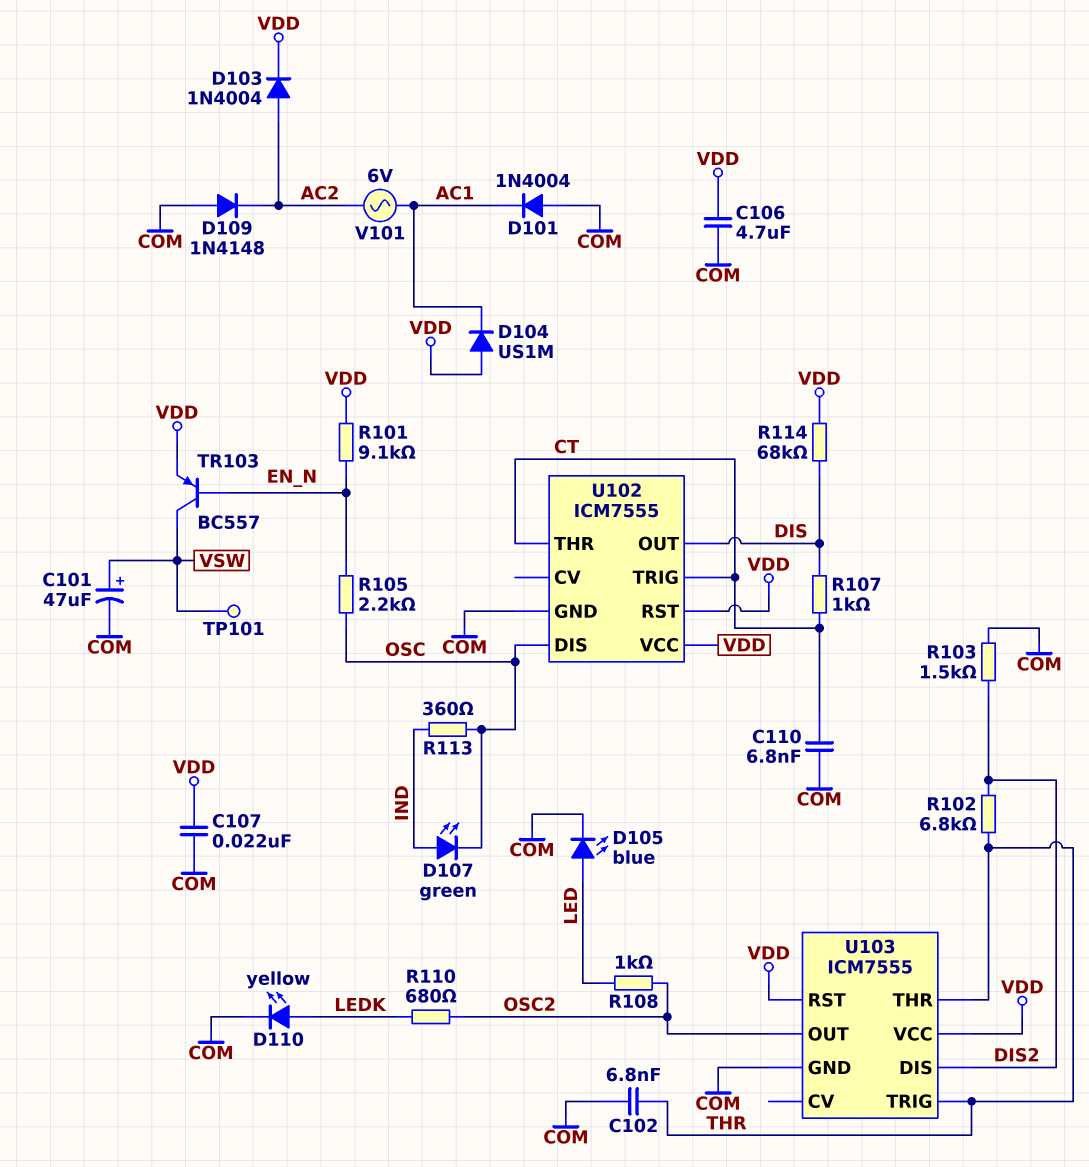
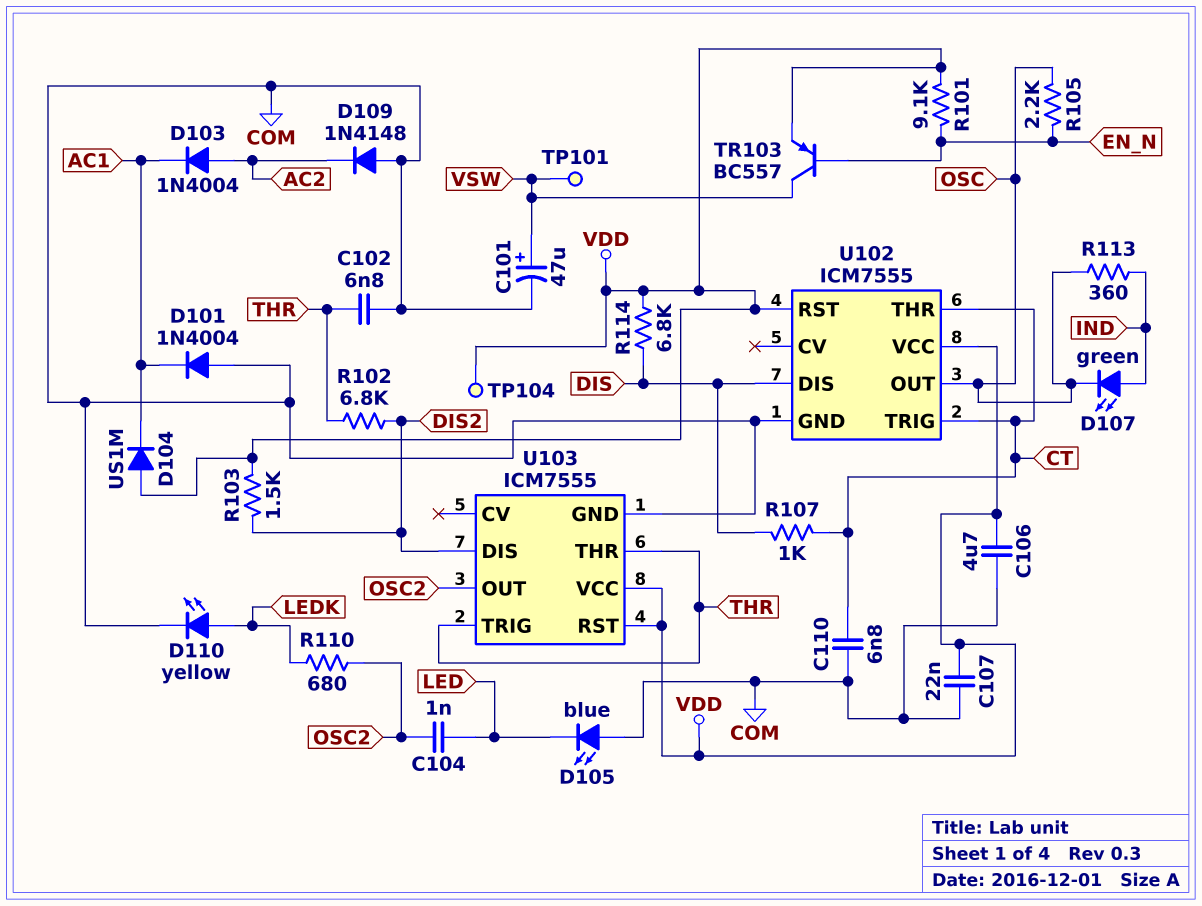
C104: none -> 1nF (LED, OSC2)
D103: diode 1N4004 (A AC2, K VDD) -> diode 1N4004 (A AC2, K AC1)
D105: LED blue (A LED, K COM) -> LED blue (A COM, K LED)
R103: 1.5k (COM, DIS2) -> 1.5k (DIS2, VDD)
R108: 1k (LED, OSC2) -> none
R114: 68k (DIS, VDD) -> 6.8k (DIS, VDD)
TP104: none -> test point (VDD)
U102 pin DIS: OSC -> DIS
U102 pin OUT: DIS -> OSC
V101: AC 6V (AC1, AC2) -> none

